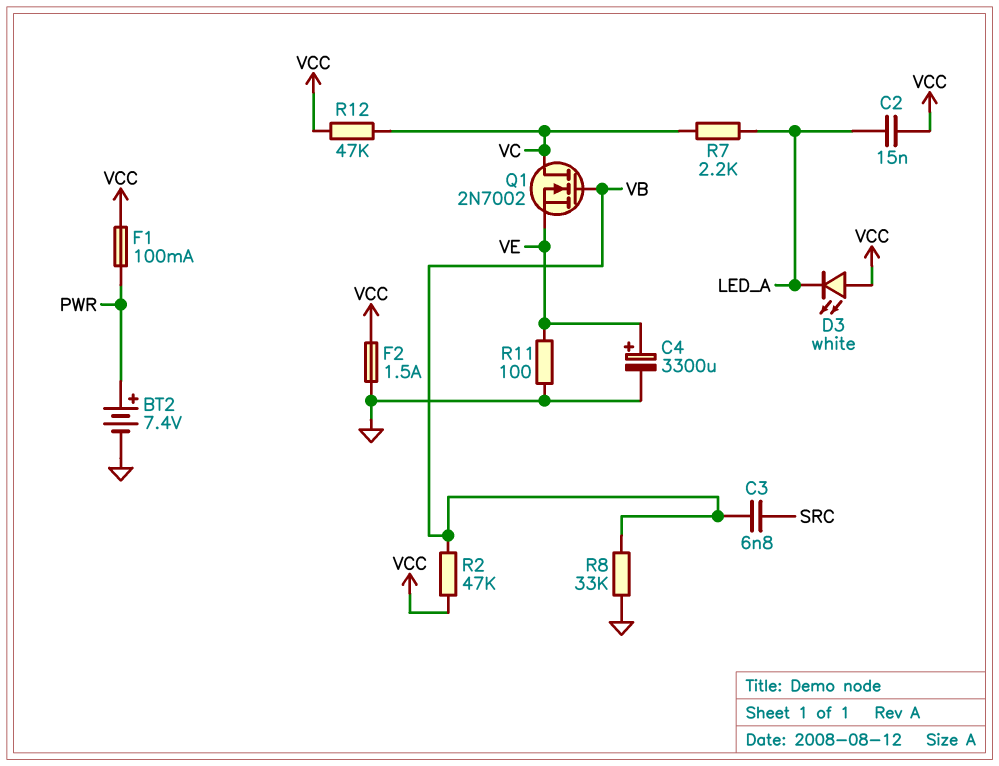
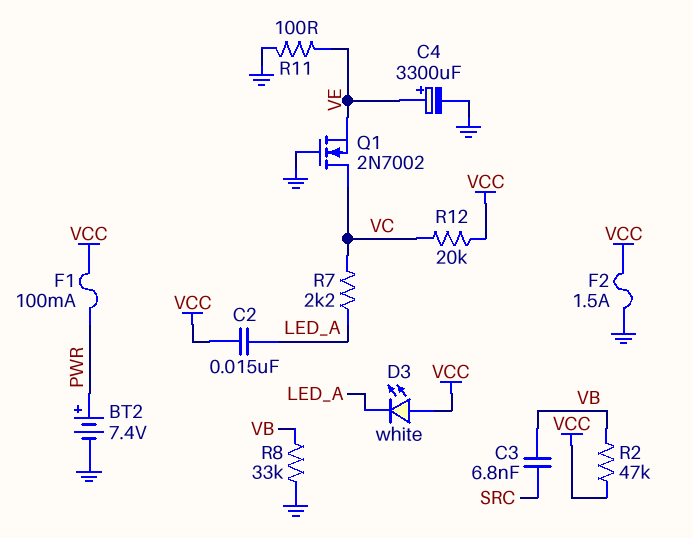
Q1: NMOS 2N7002 (G VB, D VC, S VE) -> NMOS 2N7002 (G GND, D VC, S VE)
R12: 47k (VC, VCC) -> 20k (VC, VCC)

